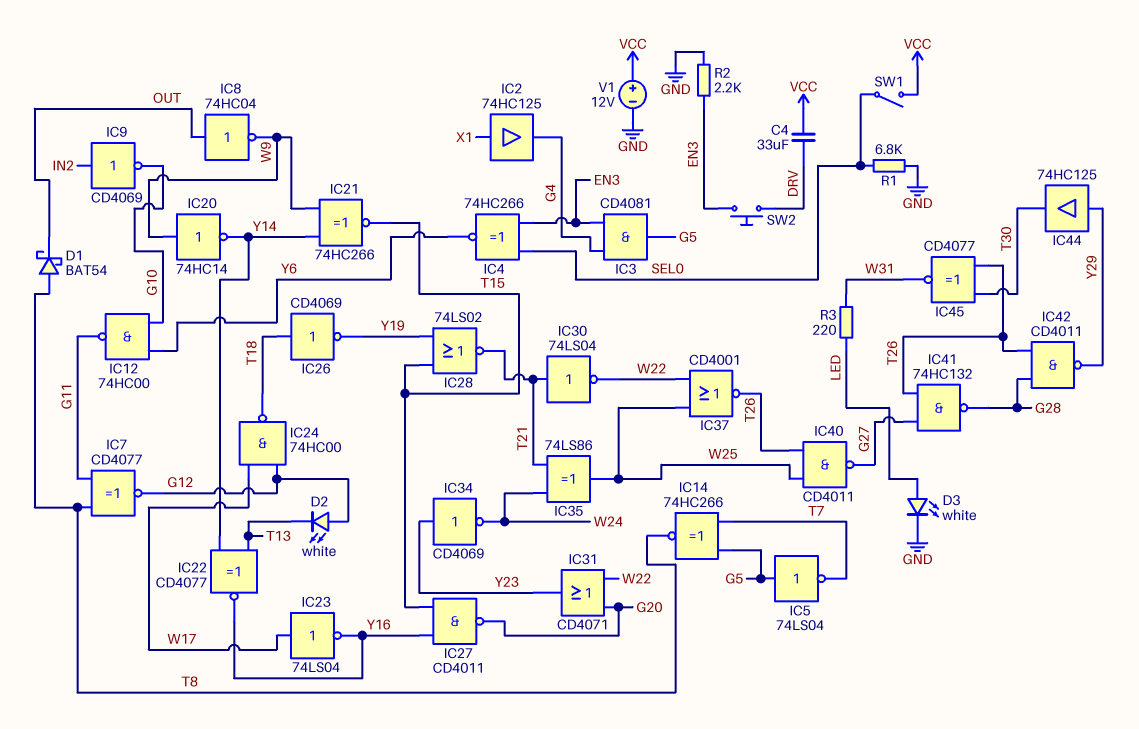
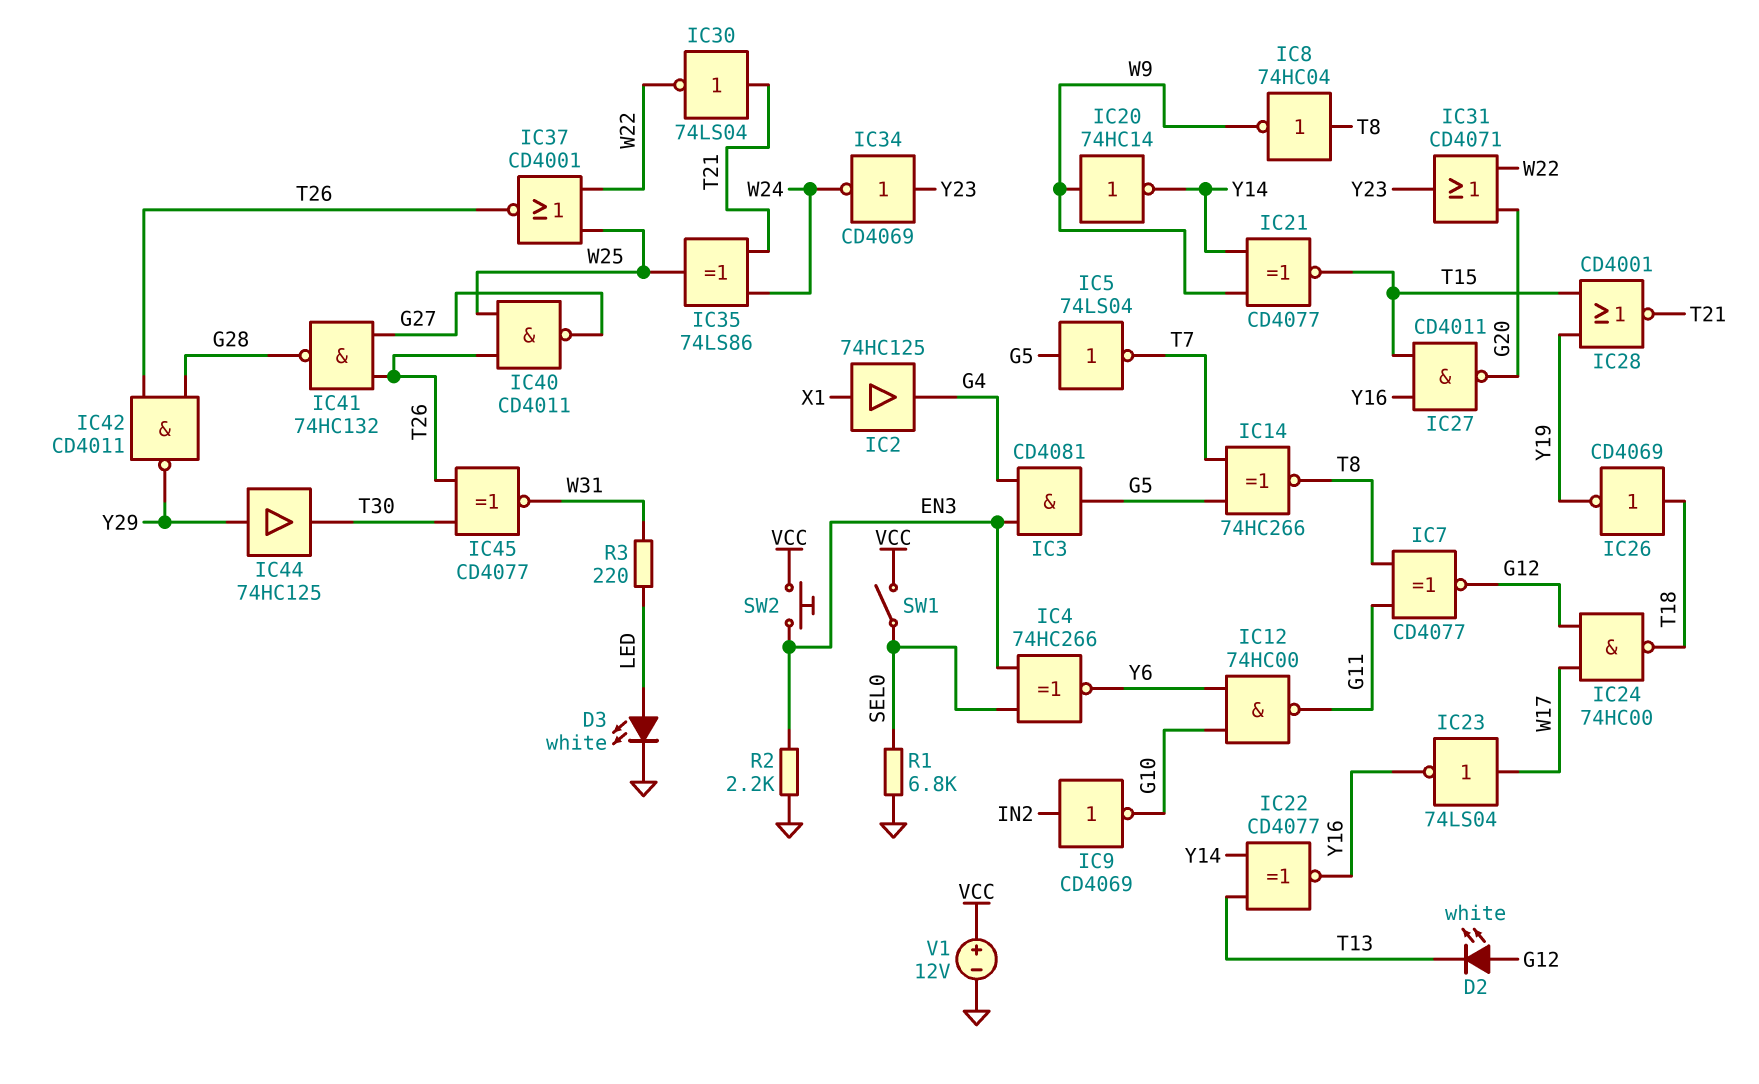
C4: 33uF (DRV, VCC) -> none
D1: schottky BAT54 (A T8, K OUT) -> none
IC8: NOT 74HC04 (in OUT, out W9) -> NOT 74HC04 (in T8, out W9)
IC21: XNOR 74HC266 (in W9, in Y14, out T15) -> XNOR CD4077 (in W9, in Y14, out T15)
IC28: NOR 74LS02 (in T15, in Y19, out T21) -> NOR CD4001 (in T15, in Y19, out T21)
SW2: button (DRV, EN3) -> button (EN3, VCC)

